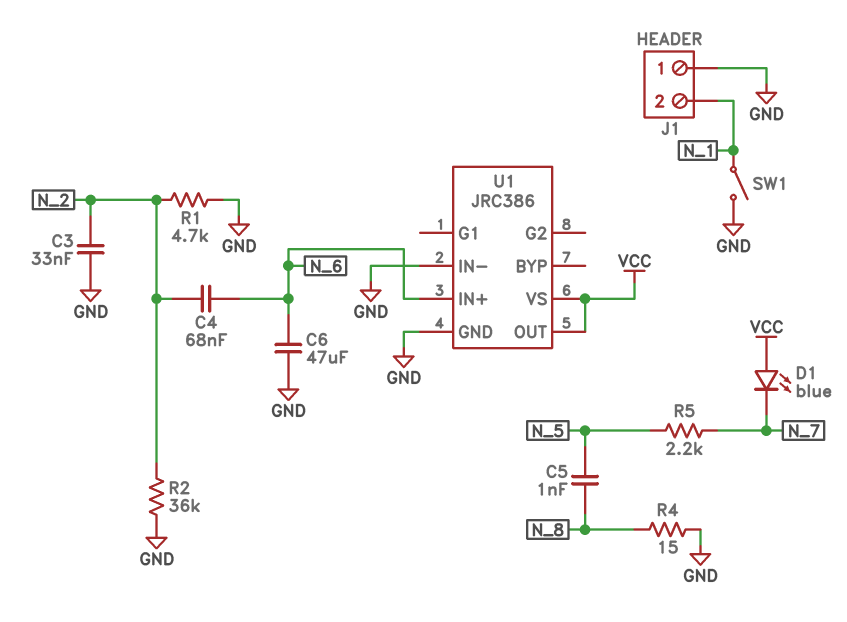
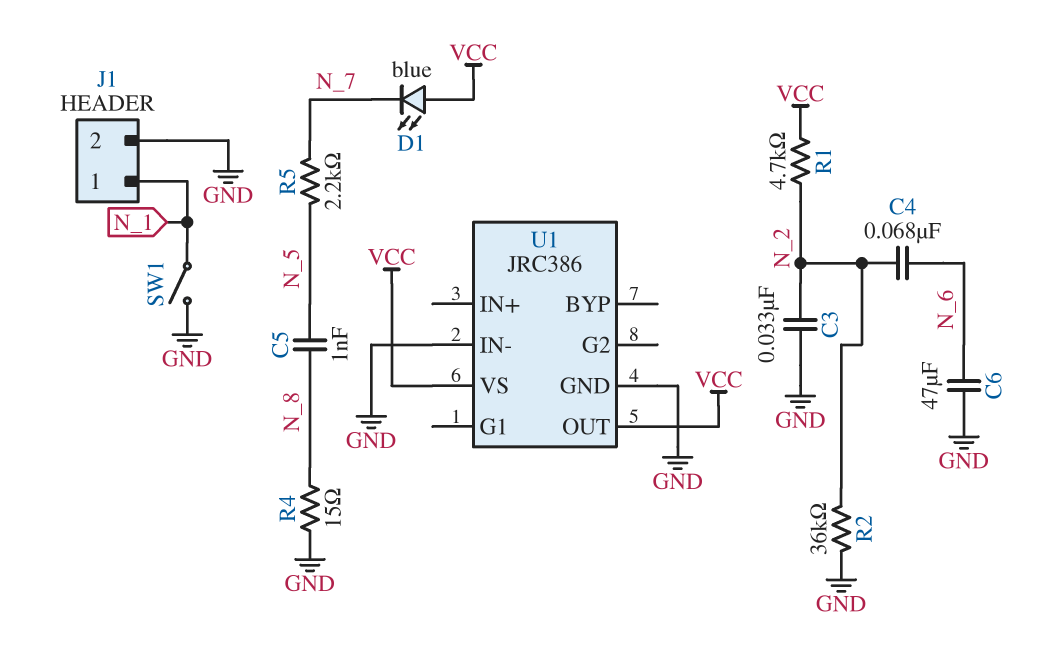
J1 pin 1: GND -> N_1
J1 pin 2: N_1 -> GND
R1: 4.7k (GND, N_2) -> 4.7k (N_2, VCC)
U1 pin IN+: N_6 -> none

